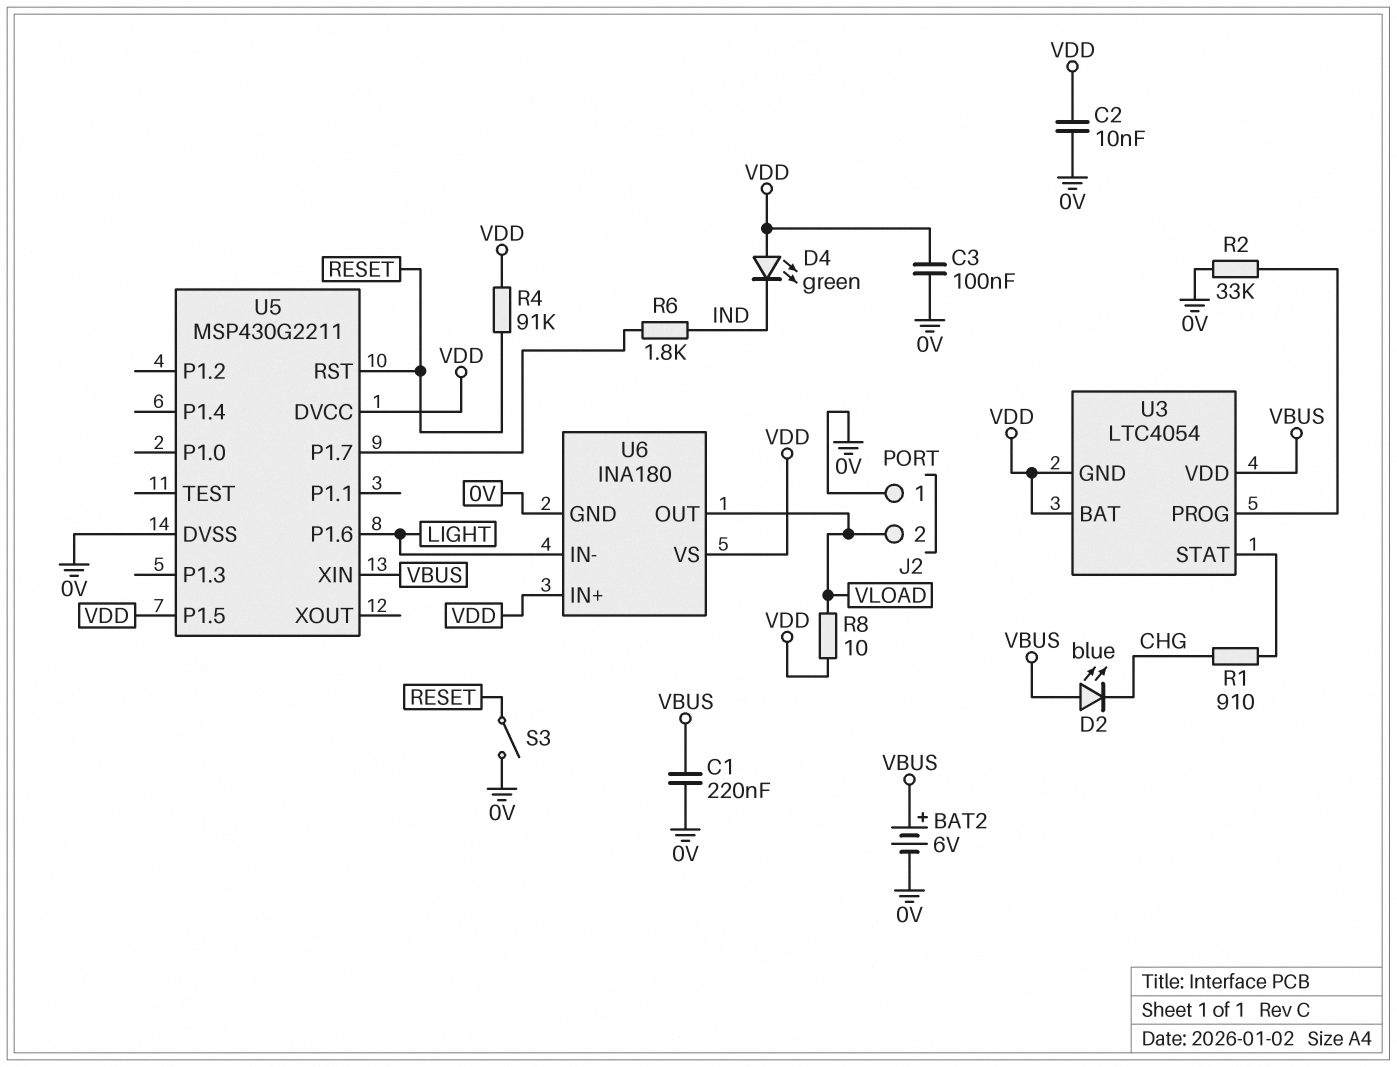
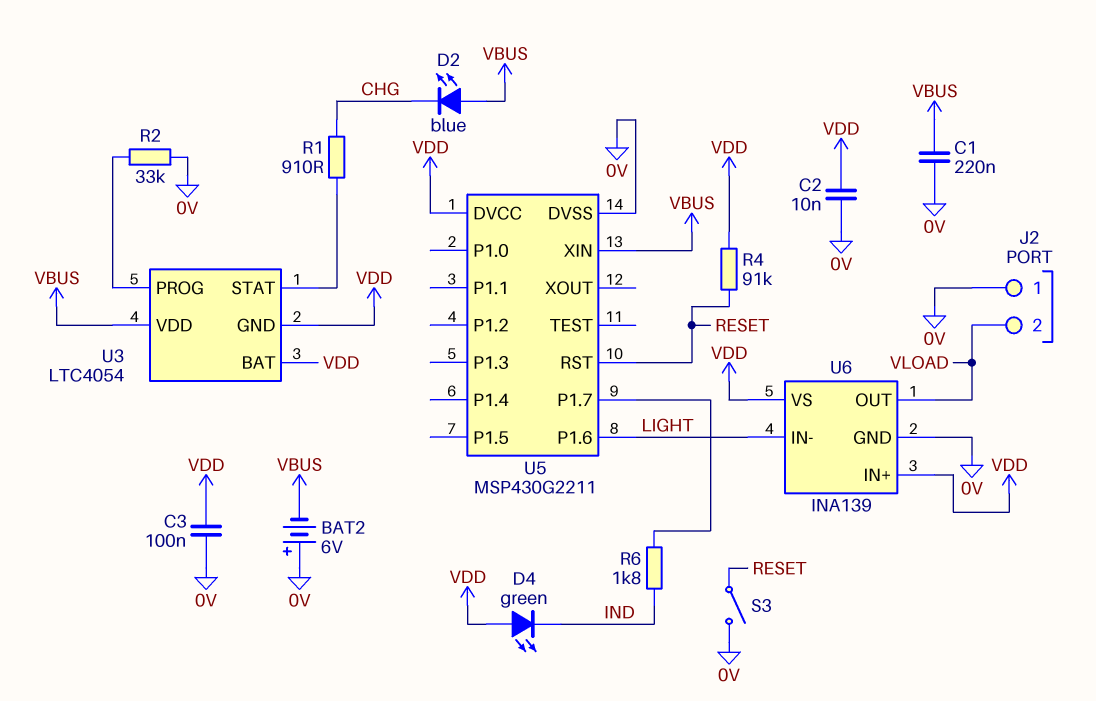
BAT2: 6V (plus VBUS, minus 0V) -> 6V (plus 0V, minus VBUS)
R8: 10 (VDD, VLOAD) -> none
U5 pin P1.5: VDD -> none
U6: INA180 -> INA139

